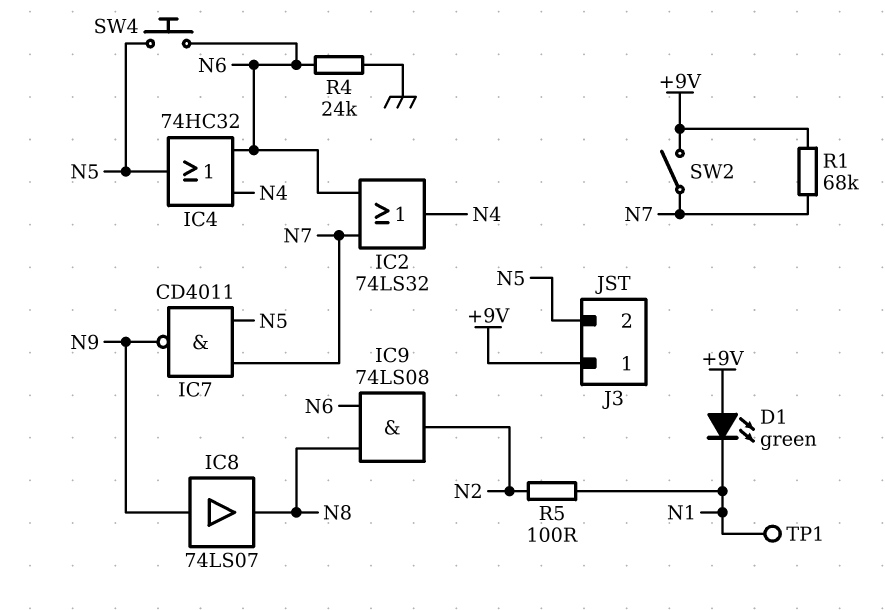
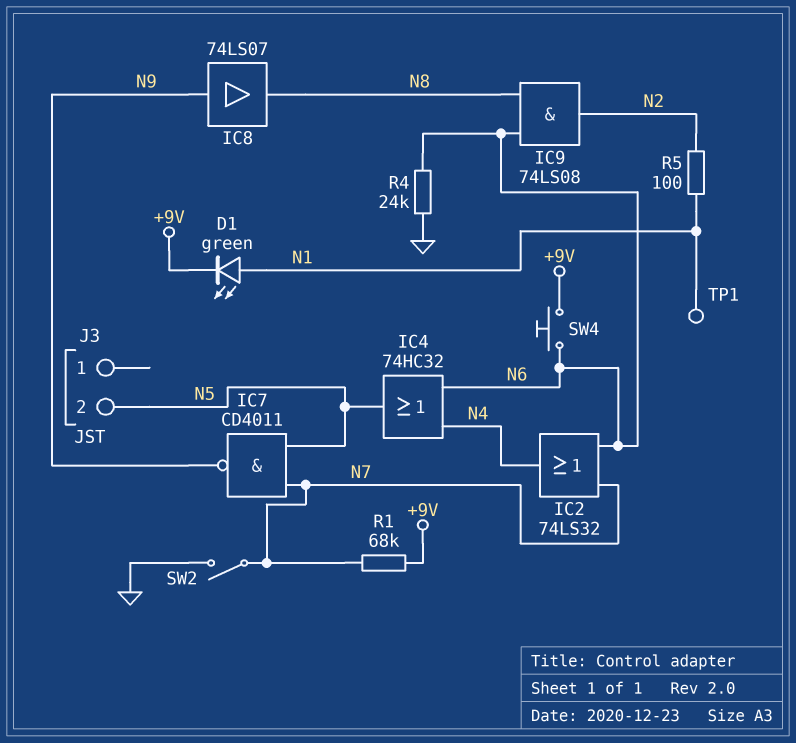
D1: LED green (A +9V, K N1) -> LED green (A N1, K +9V)
J3 pin 1: +9V -> none
SW2: switch (+9V, N7) -> switch (GND, N7)
SW4: button (N5, N6) -> button (+9V, N6)

